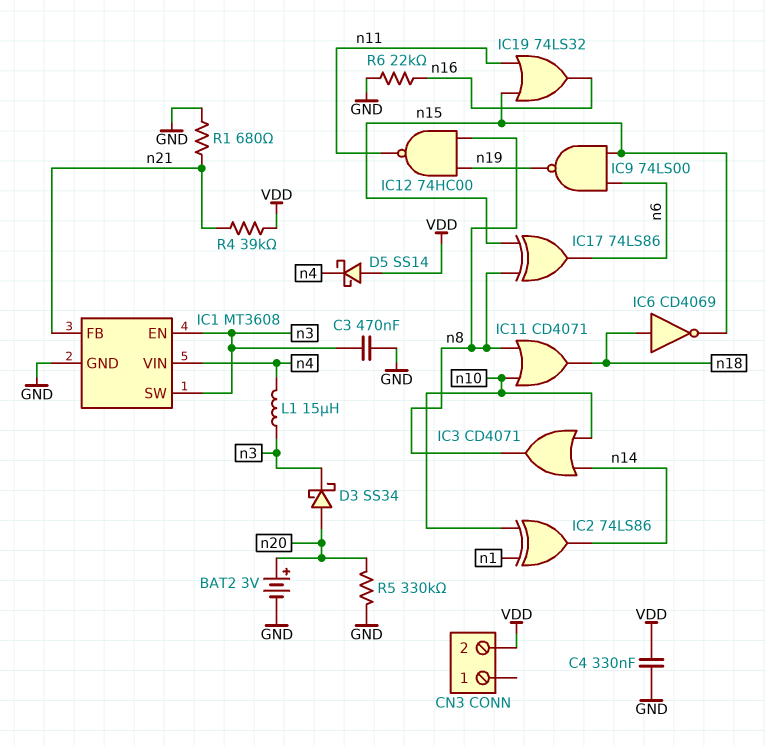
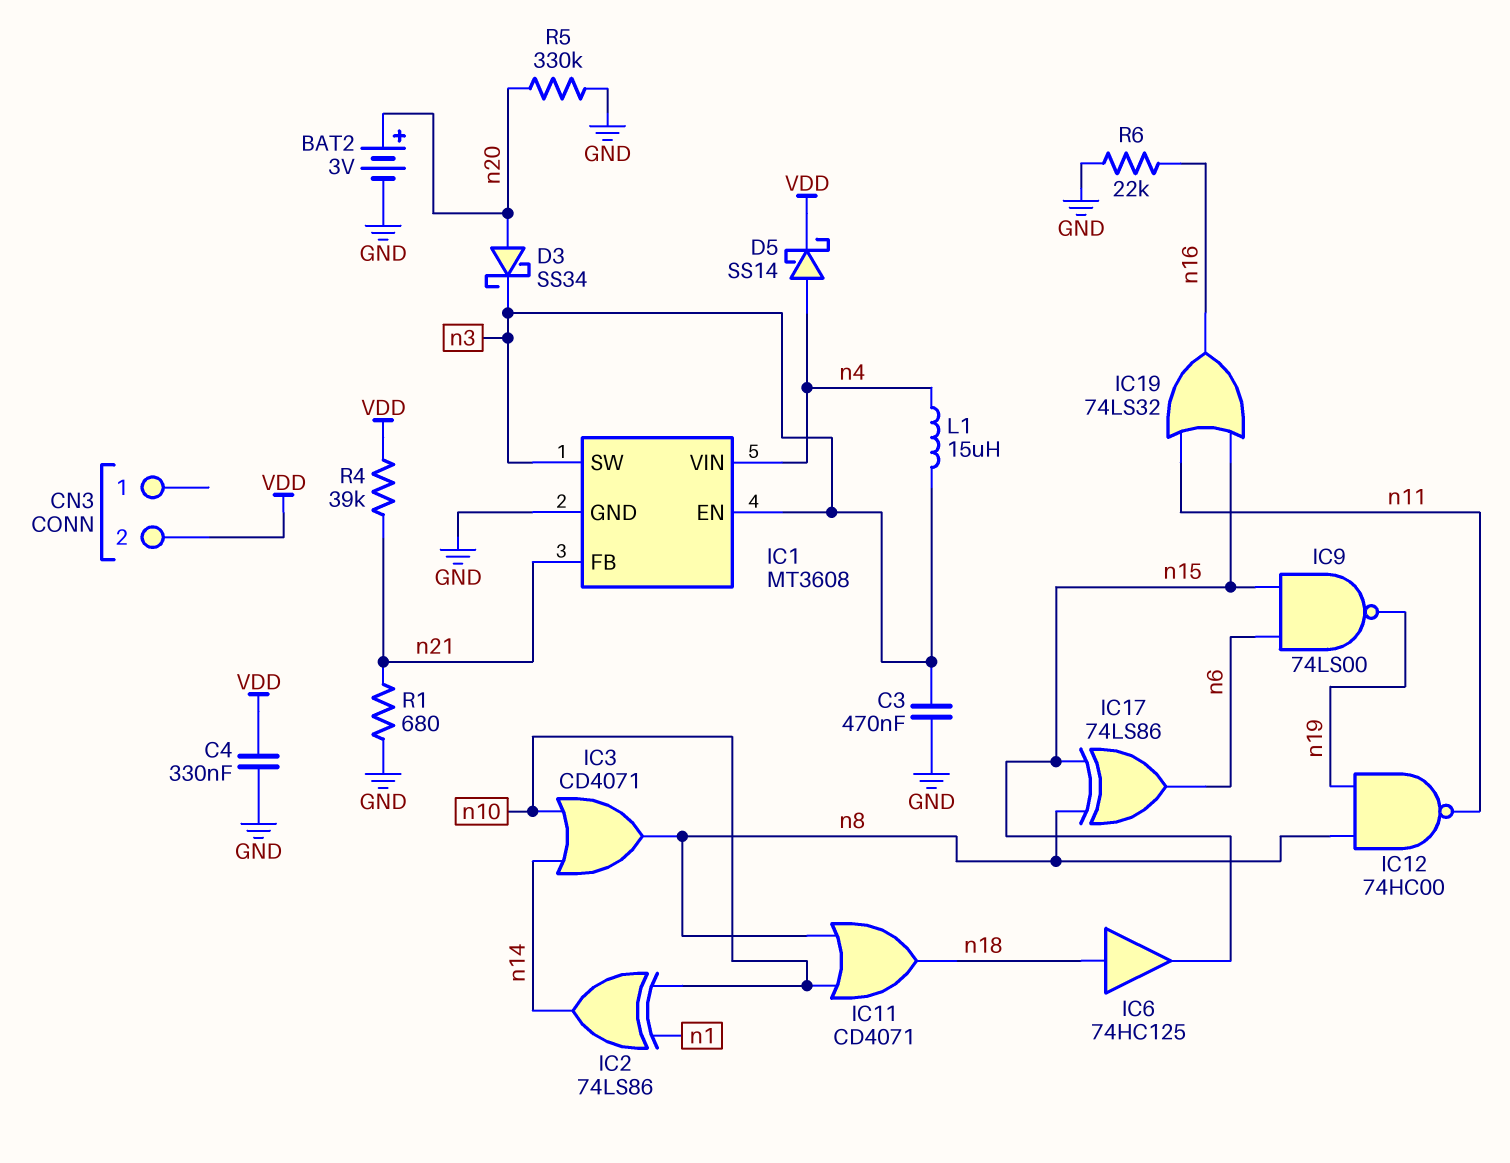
D5: schottky SS14 (A VDD, K n4) -> schottky SS14 (A n4, K VDD)
IC6: NOT CD4069 (in n18, out n15) -> buffer 74HC125 (in n18, out n15)

